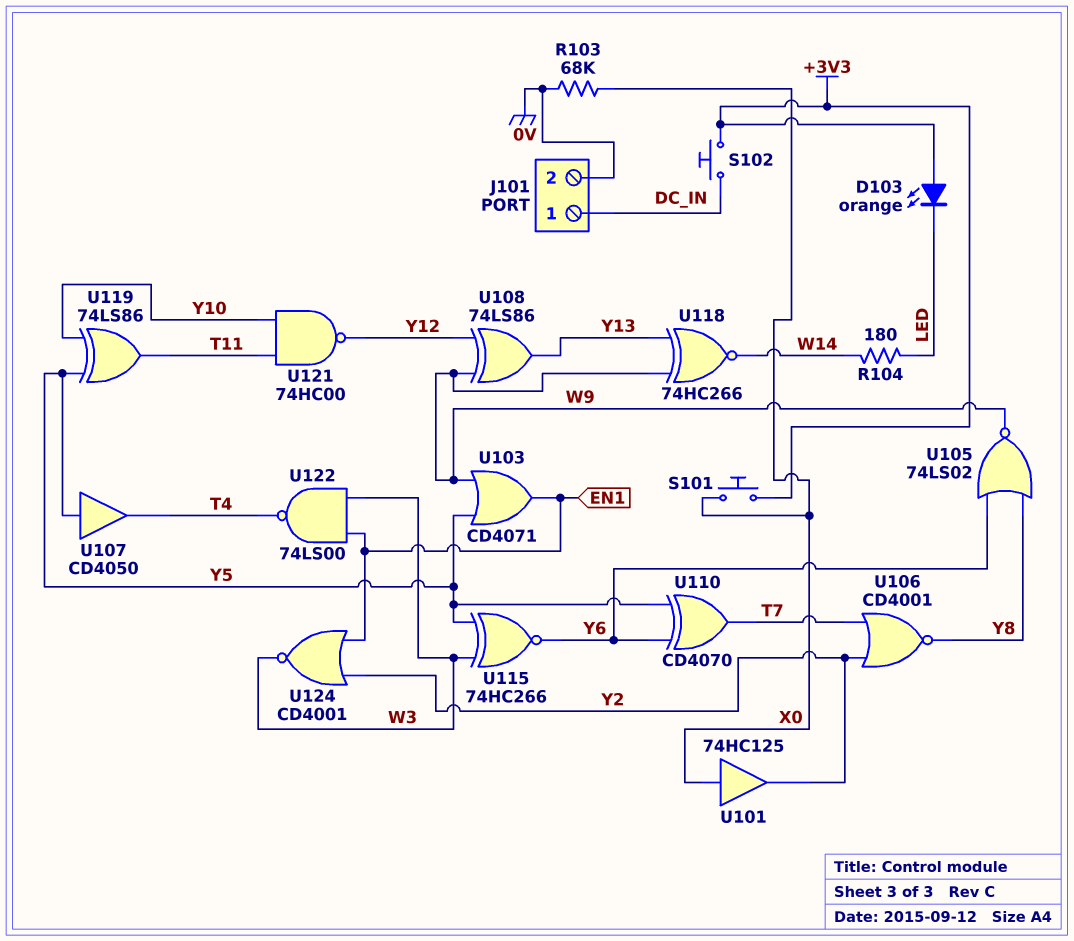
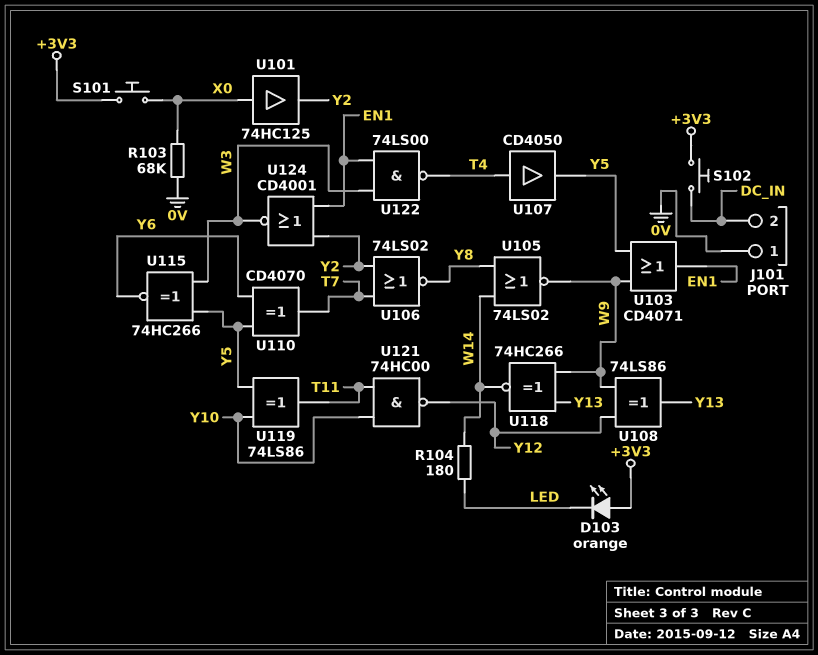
J101 pin 1: DC_IN -> 0V
J101 pin 2: 0V -> DC_IN
U105: NOR 74LS02 (in Y6, in Y8, out W9) -> NOR 74LS02 (in W14, in Y8, out W9)
U106: NOR CD4001 (in T7, in Y2, out Y8) -> NOR 74LS02 (in T7, in Y2, out Y8)
U107: buffer CD4050 (in Y5, out T4) -> buffer CD4050 (in T4, out Y5)

